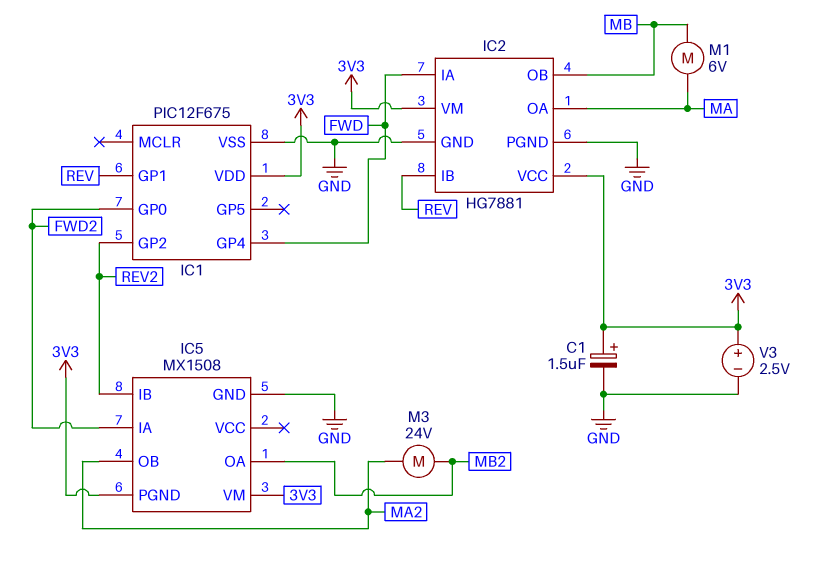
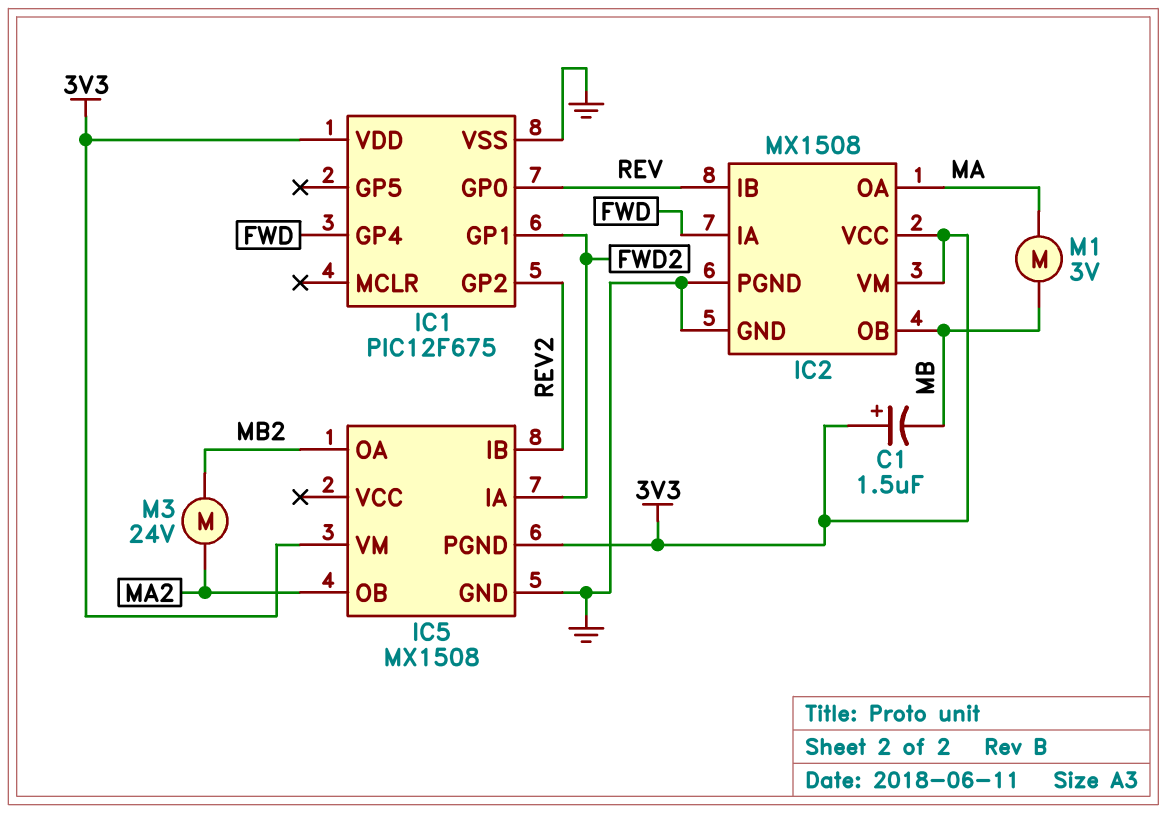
C1: 1.5uF (plus 3V3, minus GND) -> 1.5uF (plus 3V3, minus MB)
IC1 pin GP0: FWD2 -> REV
IC1 pin GP1: REV -> FWD2
IC2: HG7881 -> MX1508
M1: motor 6V (MA, MB) -> motor 3V (MA, MB)
V3: 2.5V (plus 3V3, minus GND) -> none

